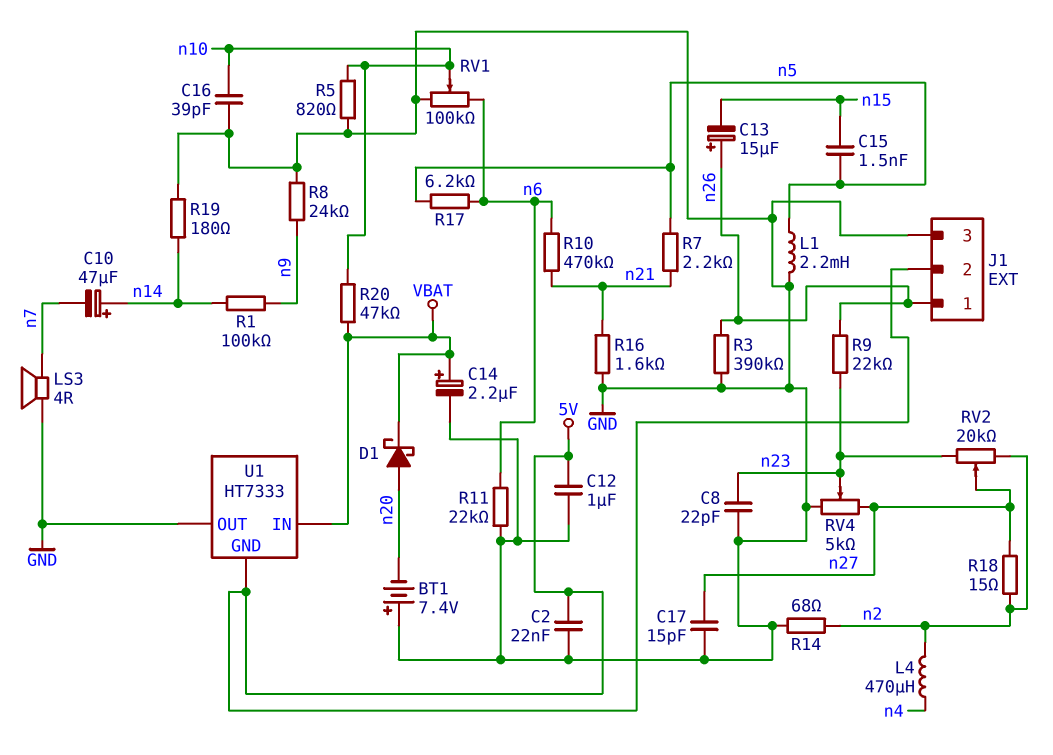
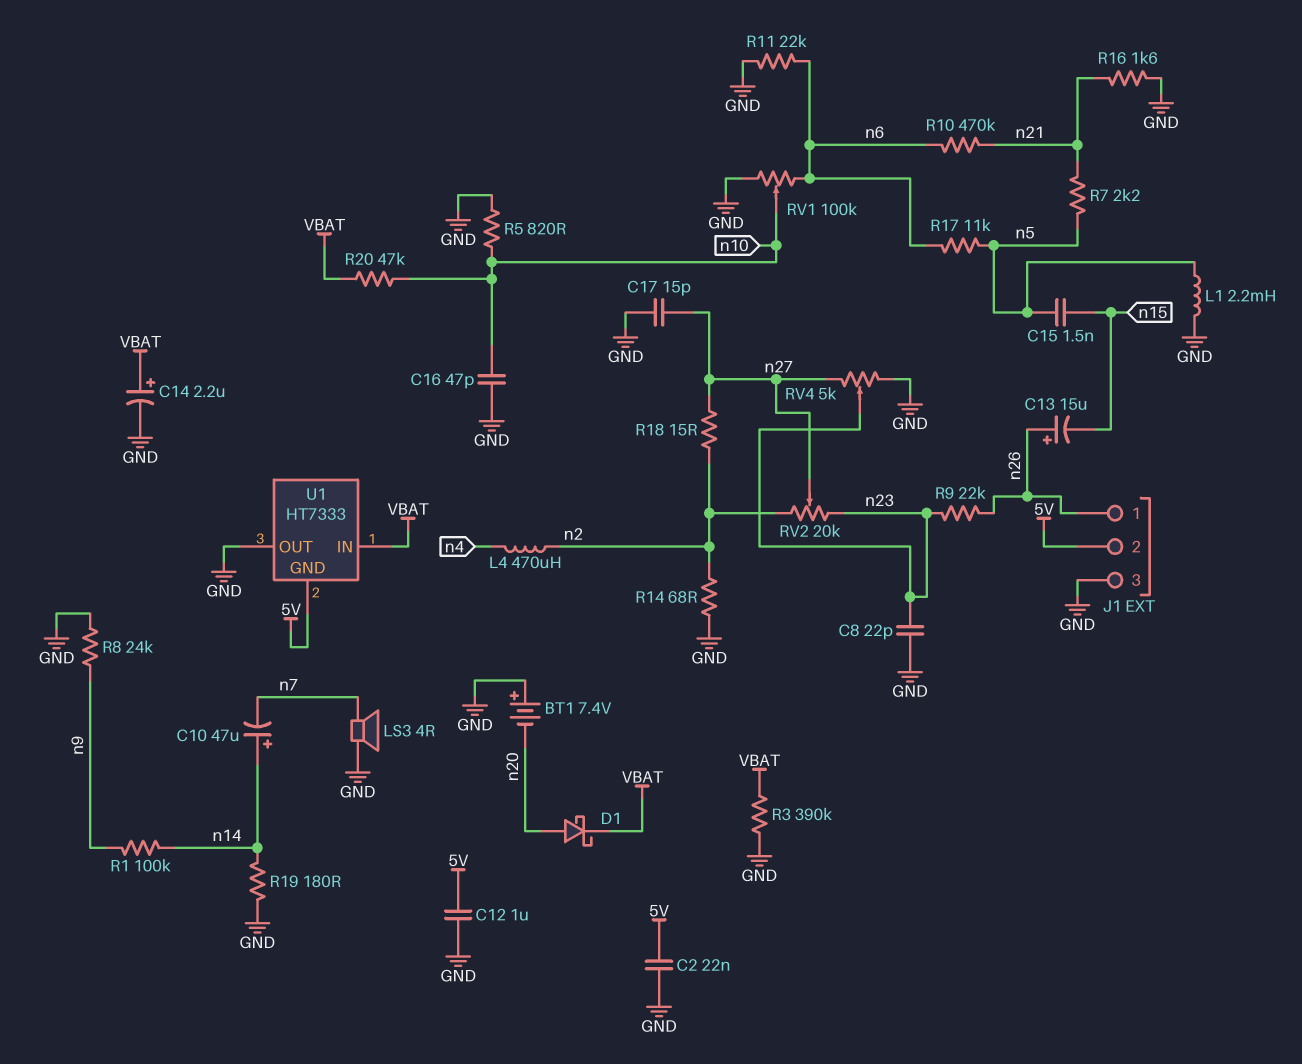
C16: 39pF (GND, n10) -> 47pF (GND, n10)
R3: 390k (GND, n26) -> 390k (GND, VBAT)
R17: 6.2k (n5, n6) -> 11k (n5, n6)

